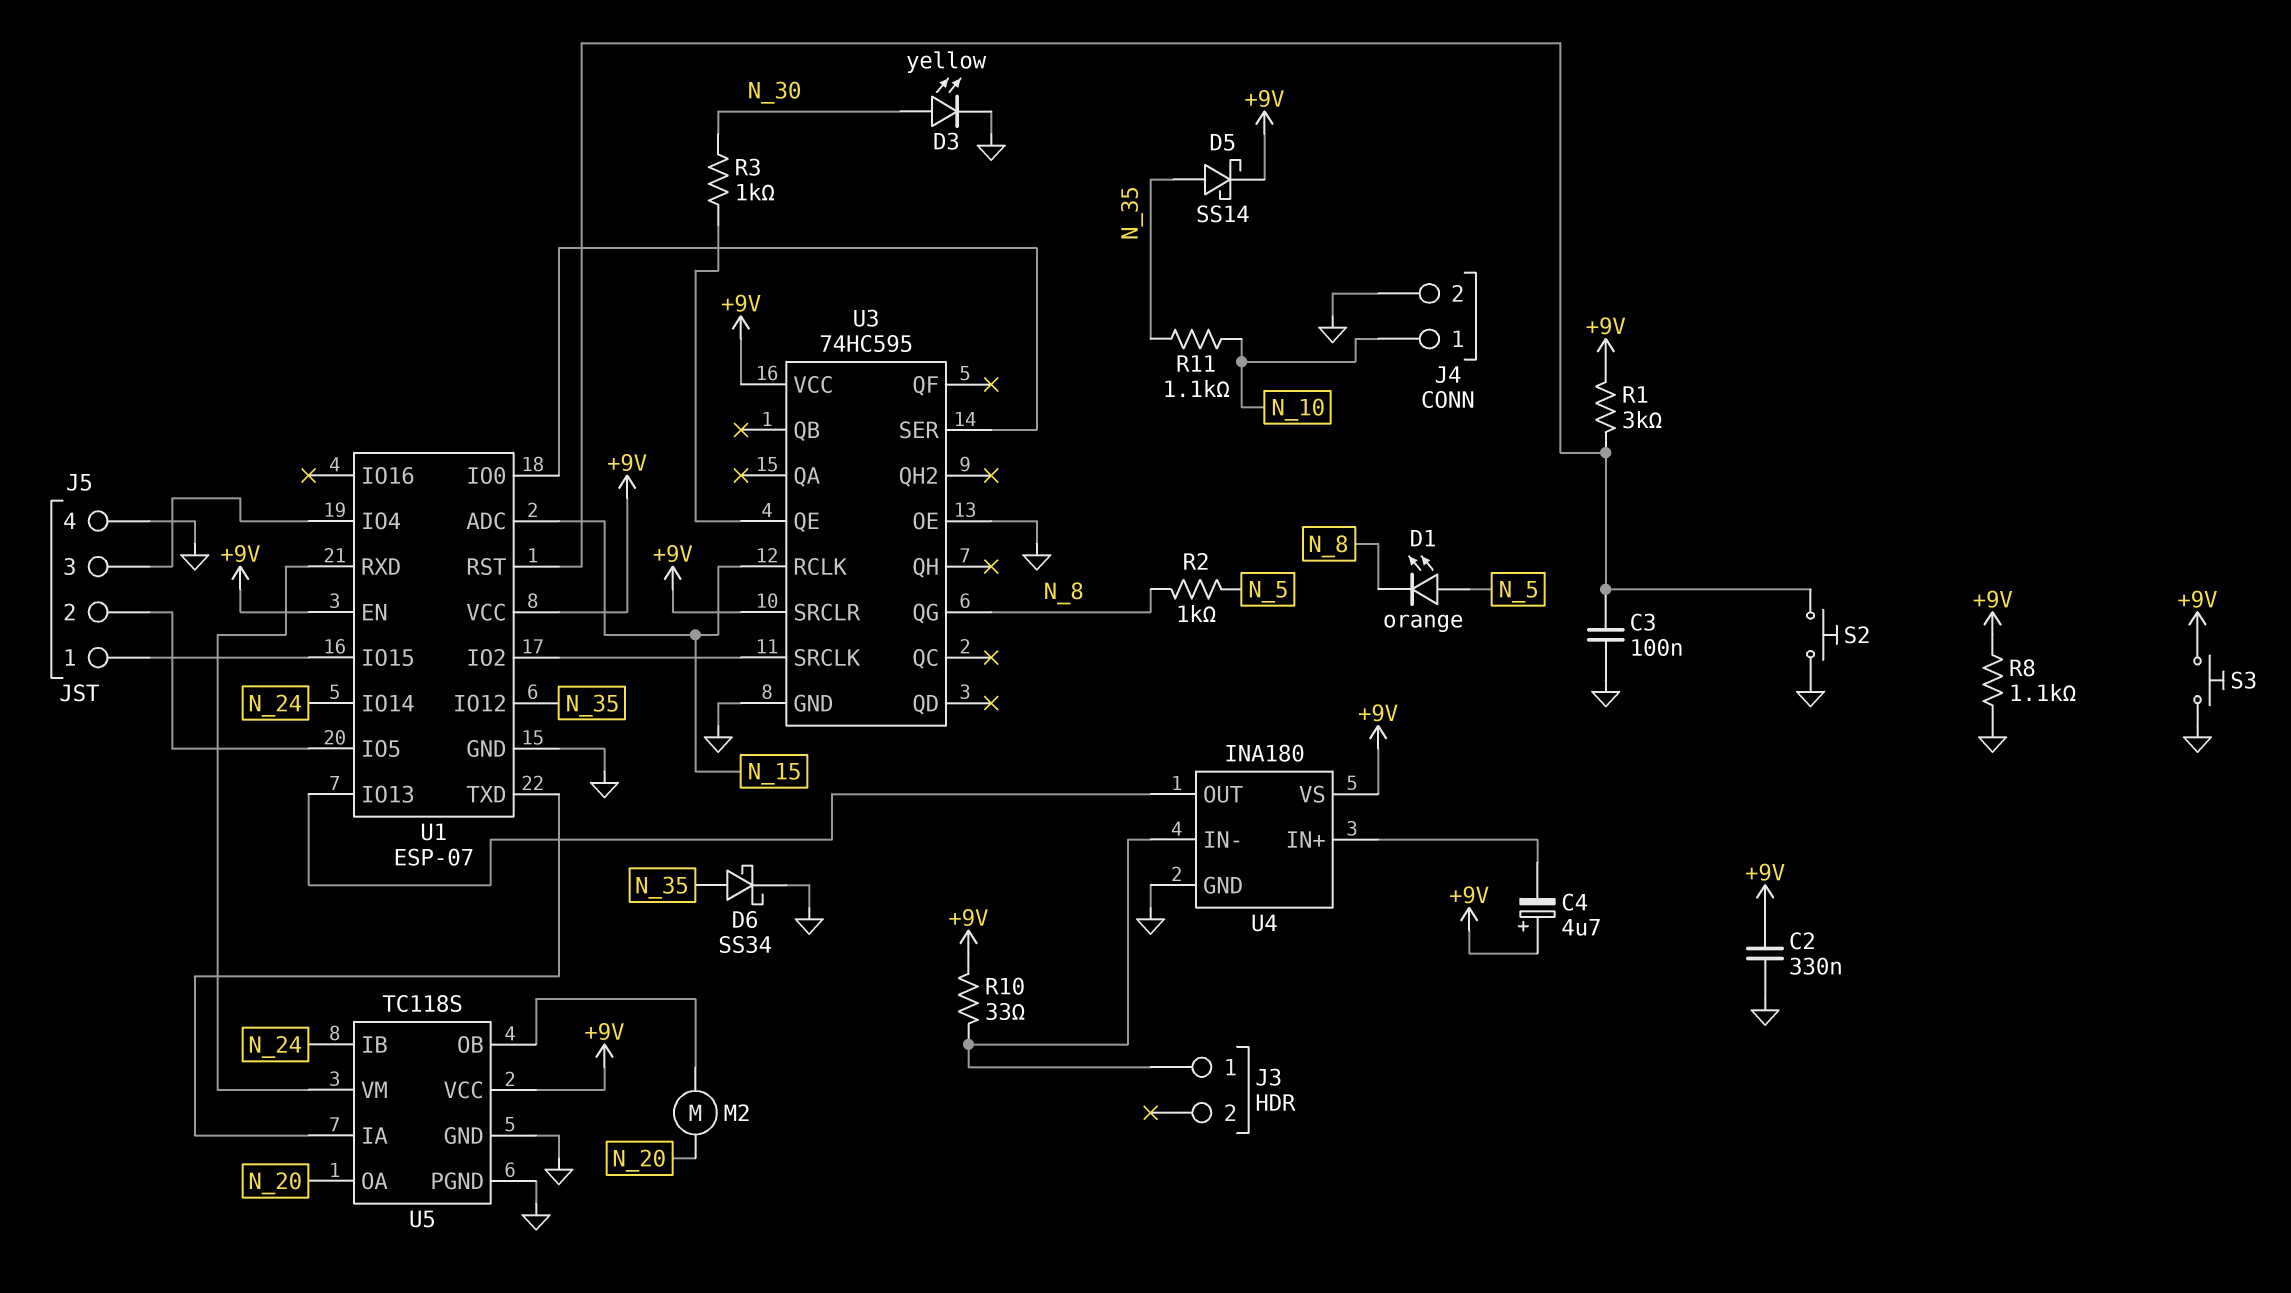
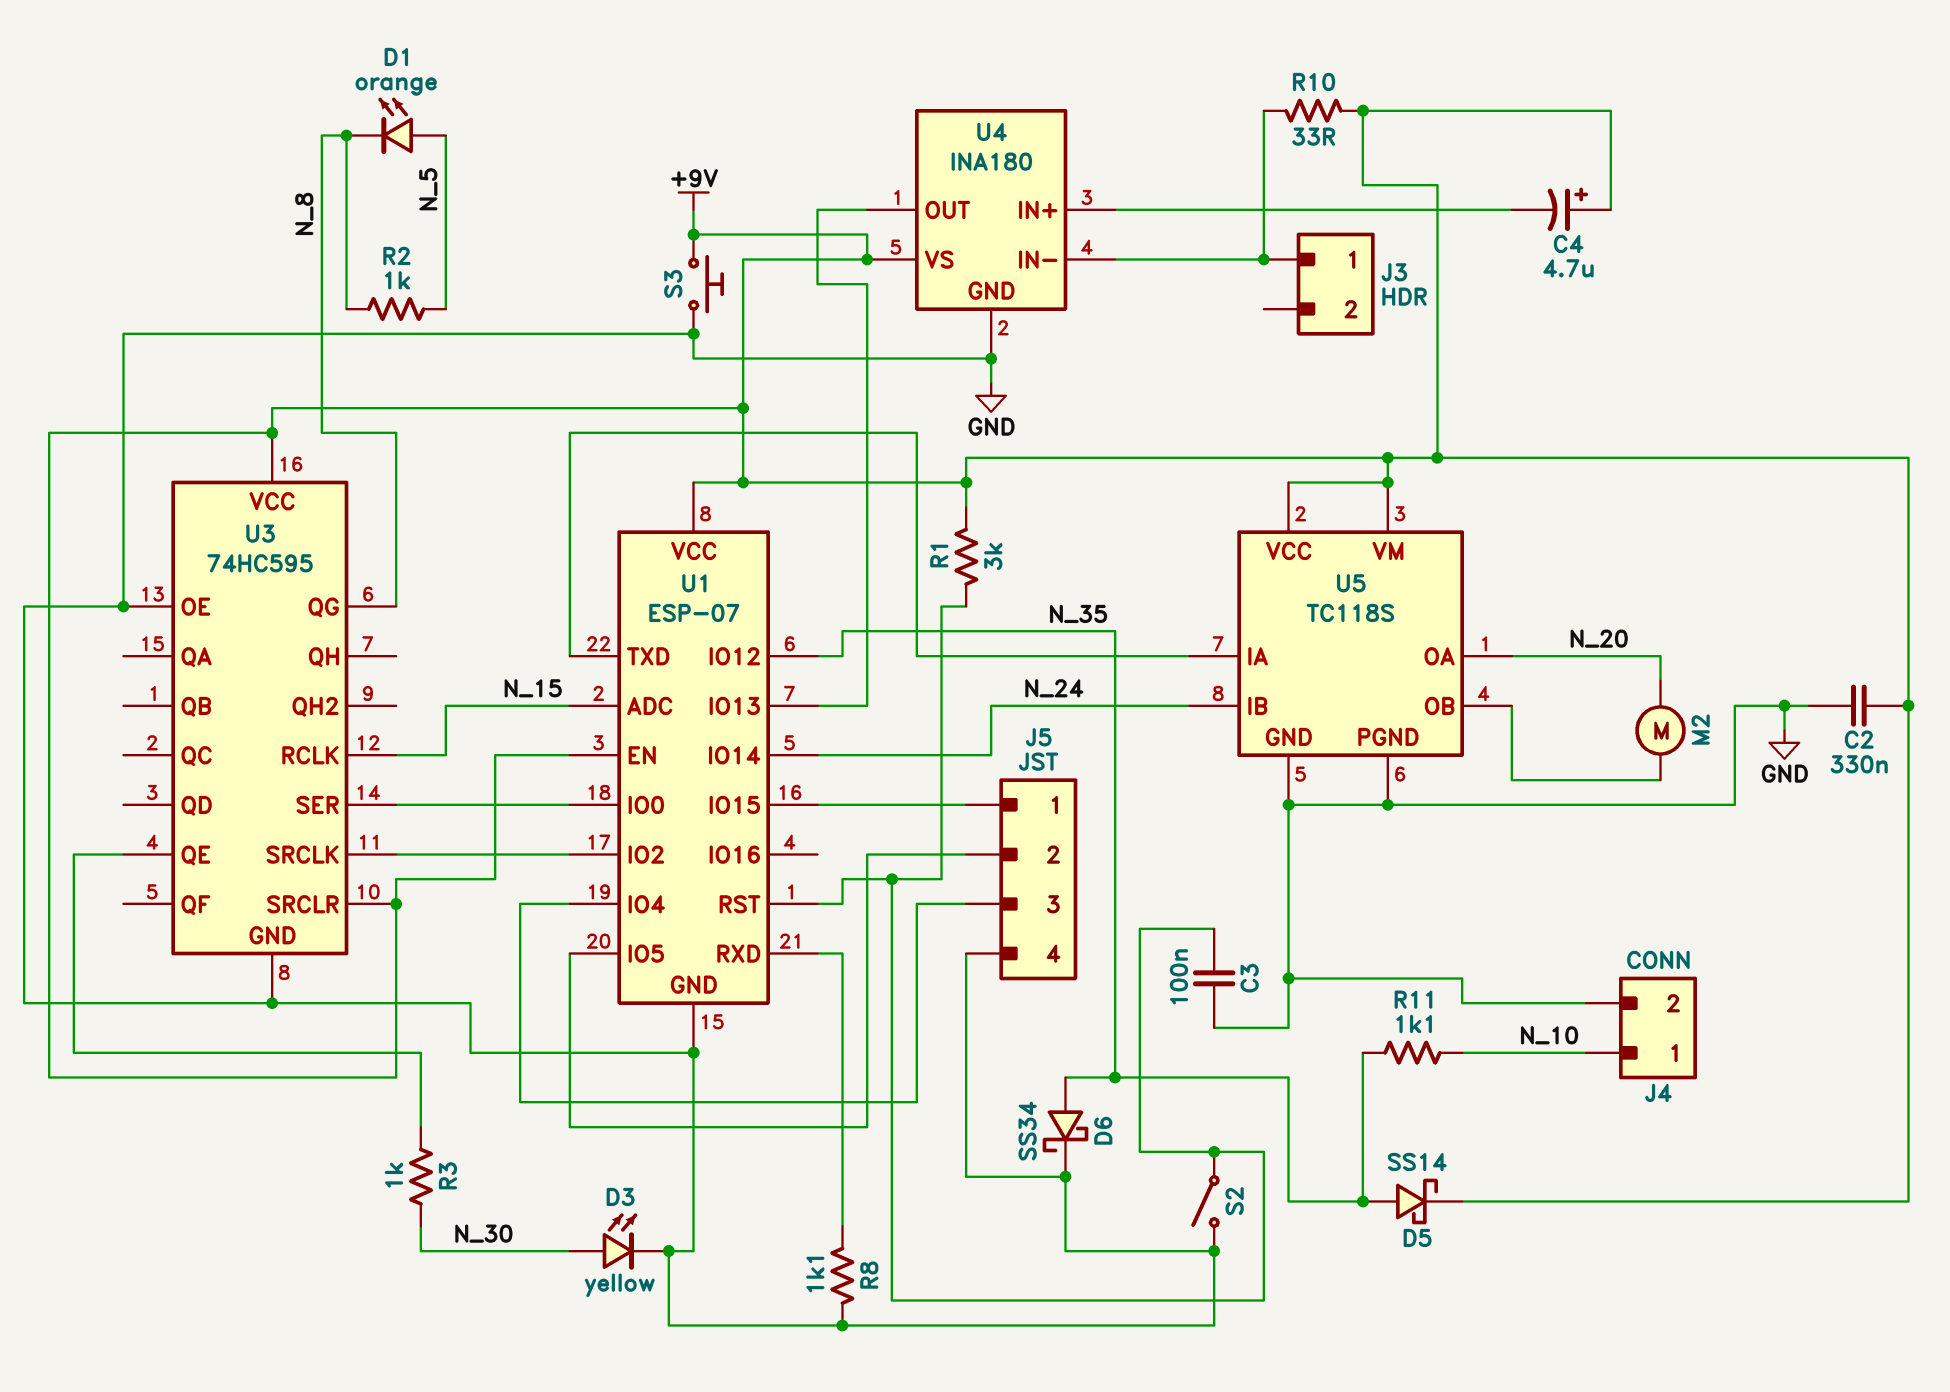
R8: 1.1k (+9V, GND) -> 1.1k (GND, U1/RXD)
S2: button (GND, U1/RST) -> switch (GND, U1/RST)
U5 pin VM: U1/RXD -> +9V

